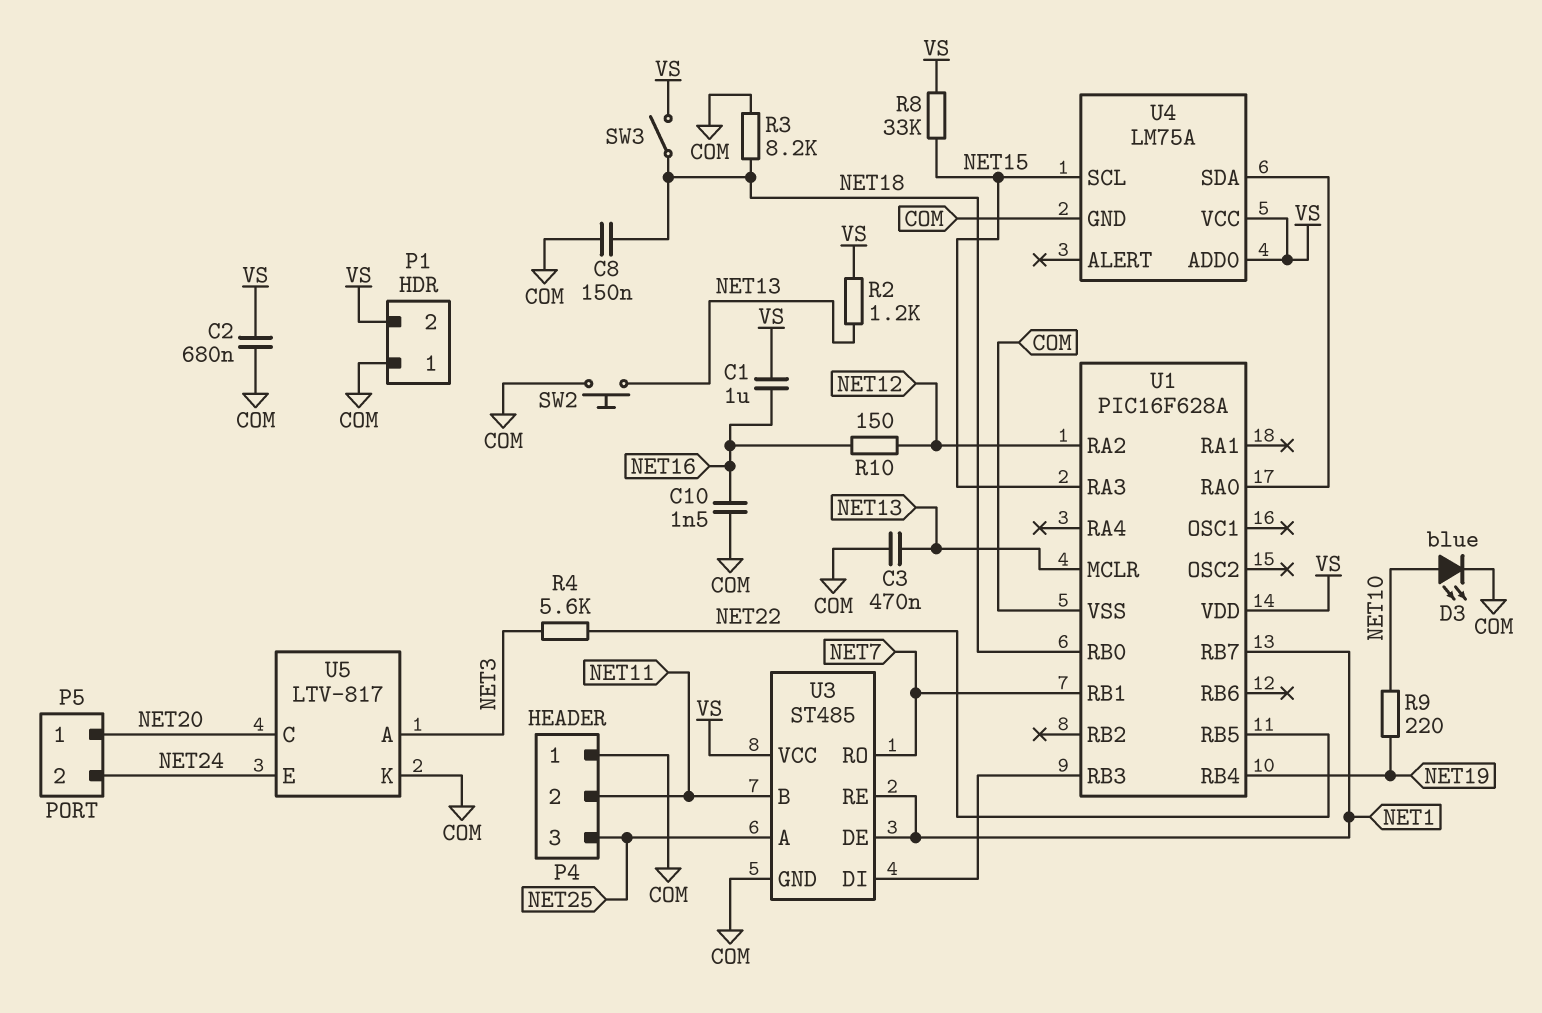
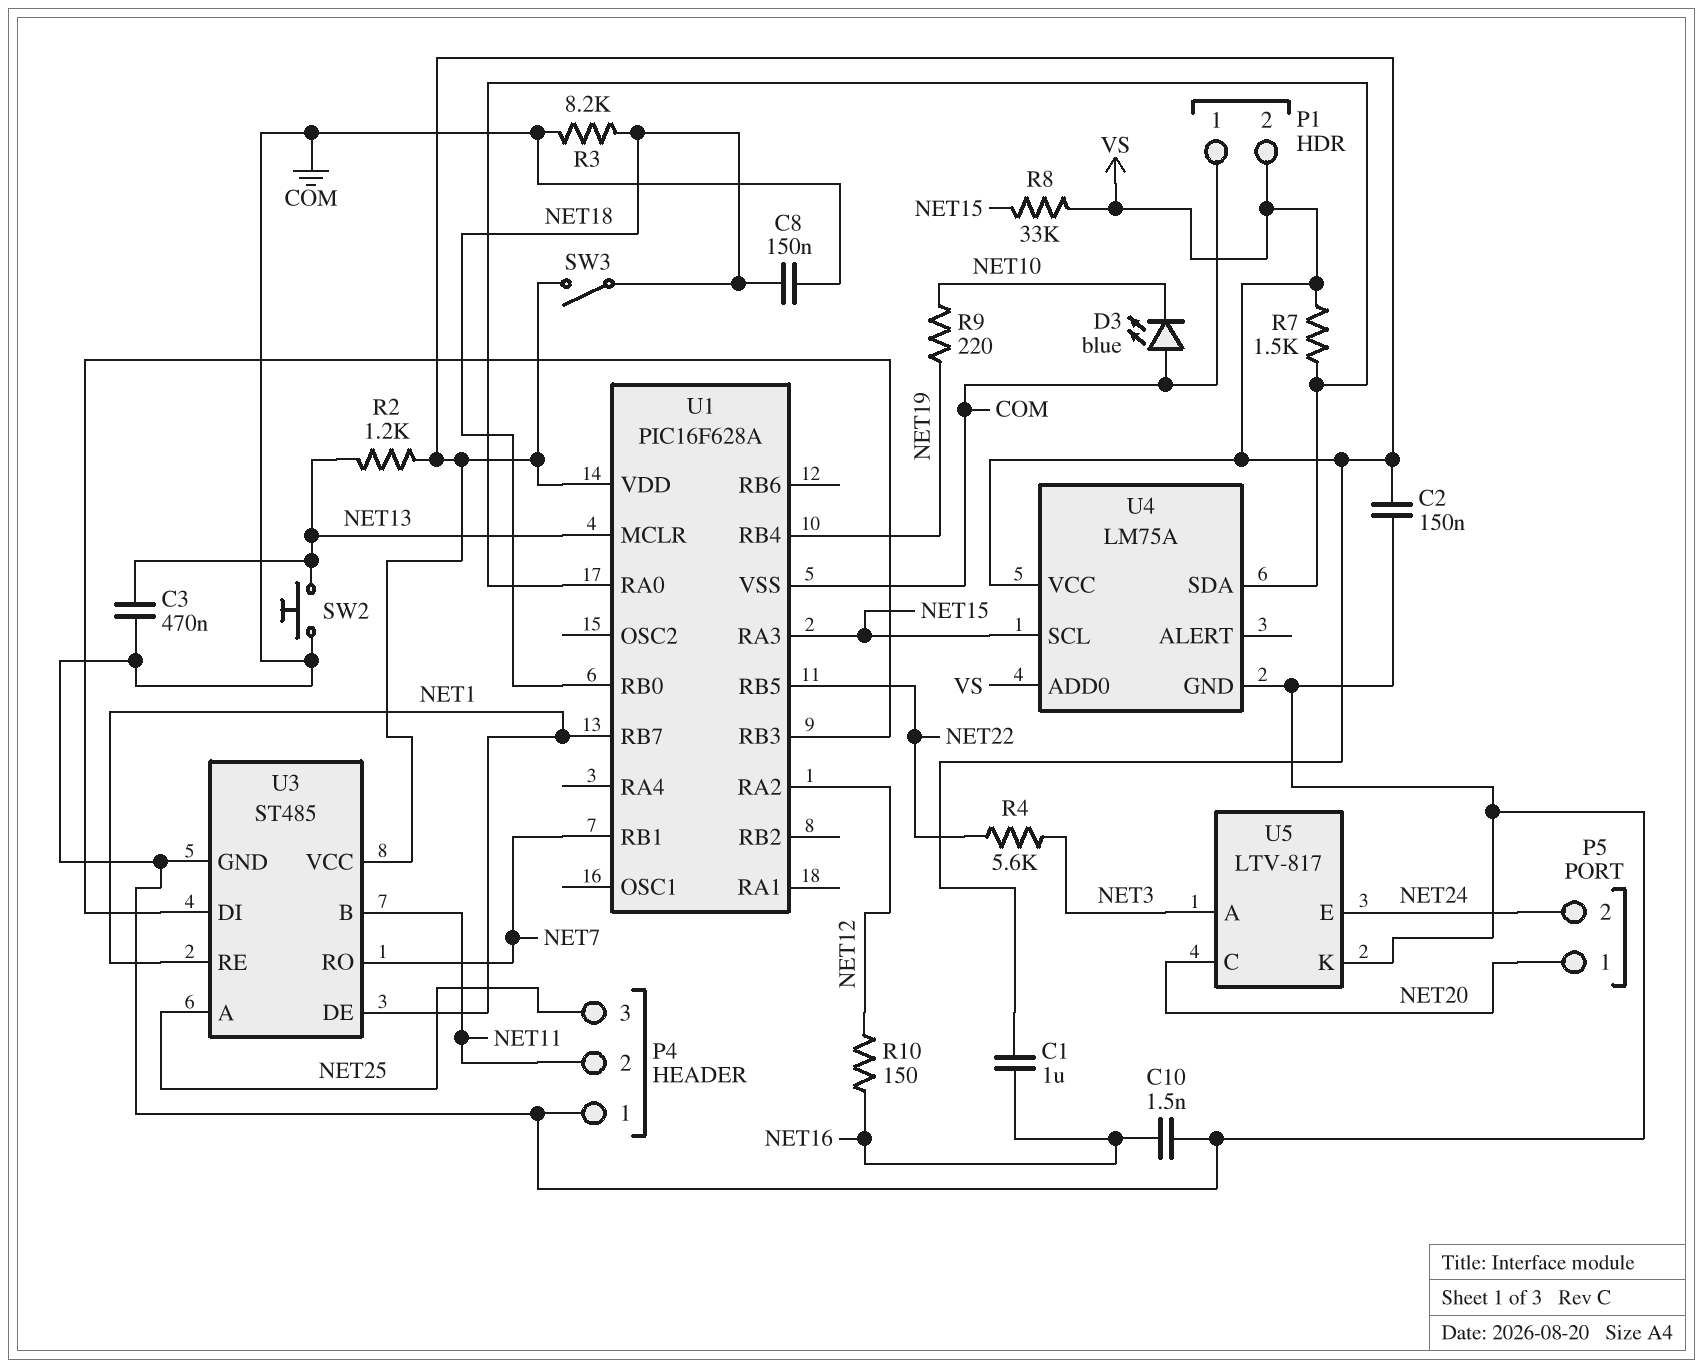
C2: 680nF (COM, VS) -> 150nF (COM, VS)
D3: LED blue (A NET10, K COM) -> LED blue (A COM, K NET10)
R7: none -> 1.5k (U1/RA0, VS)

